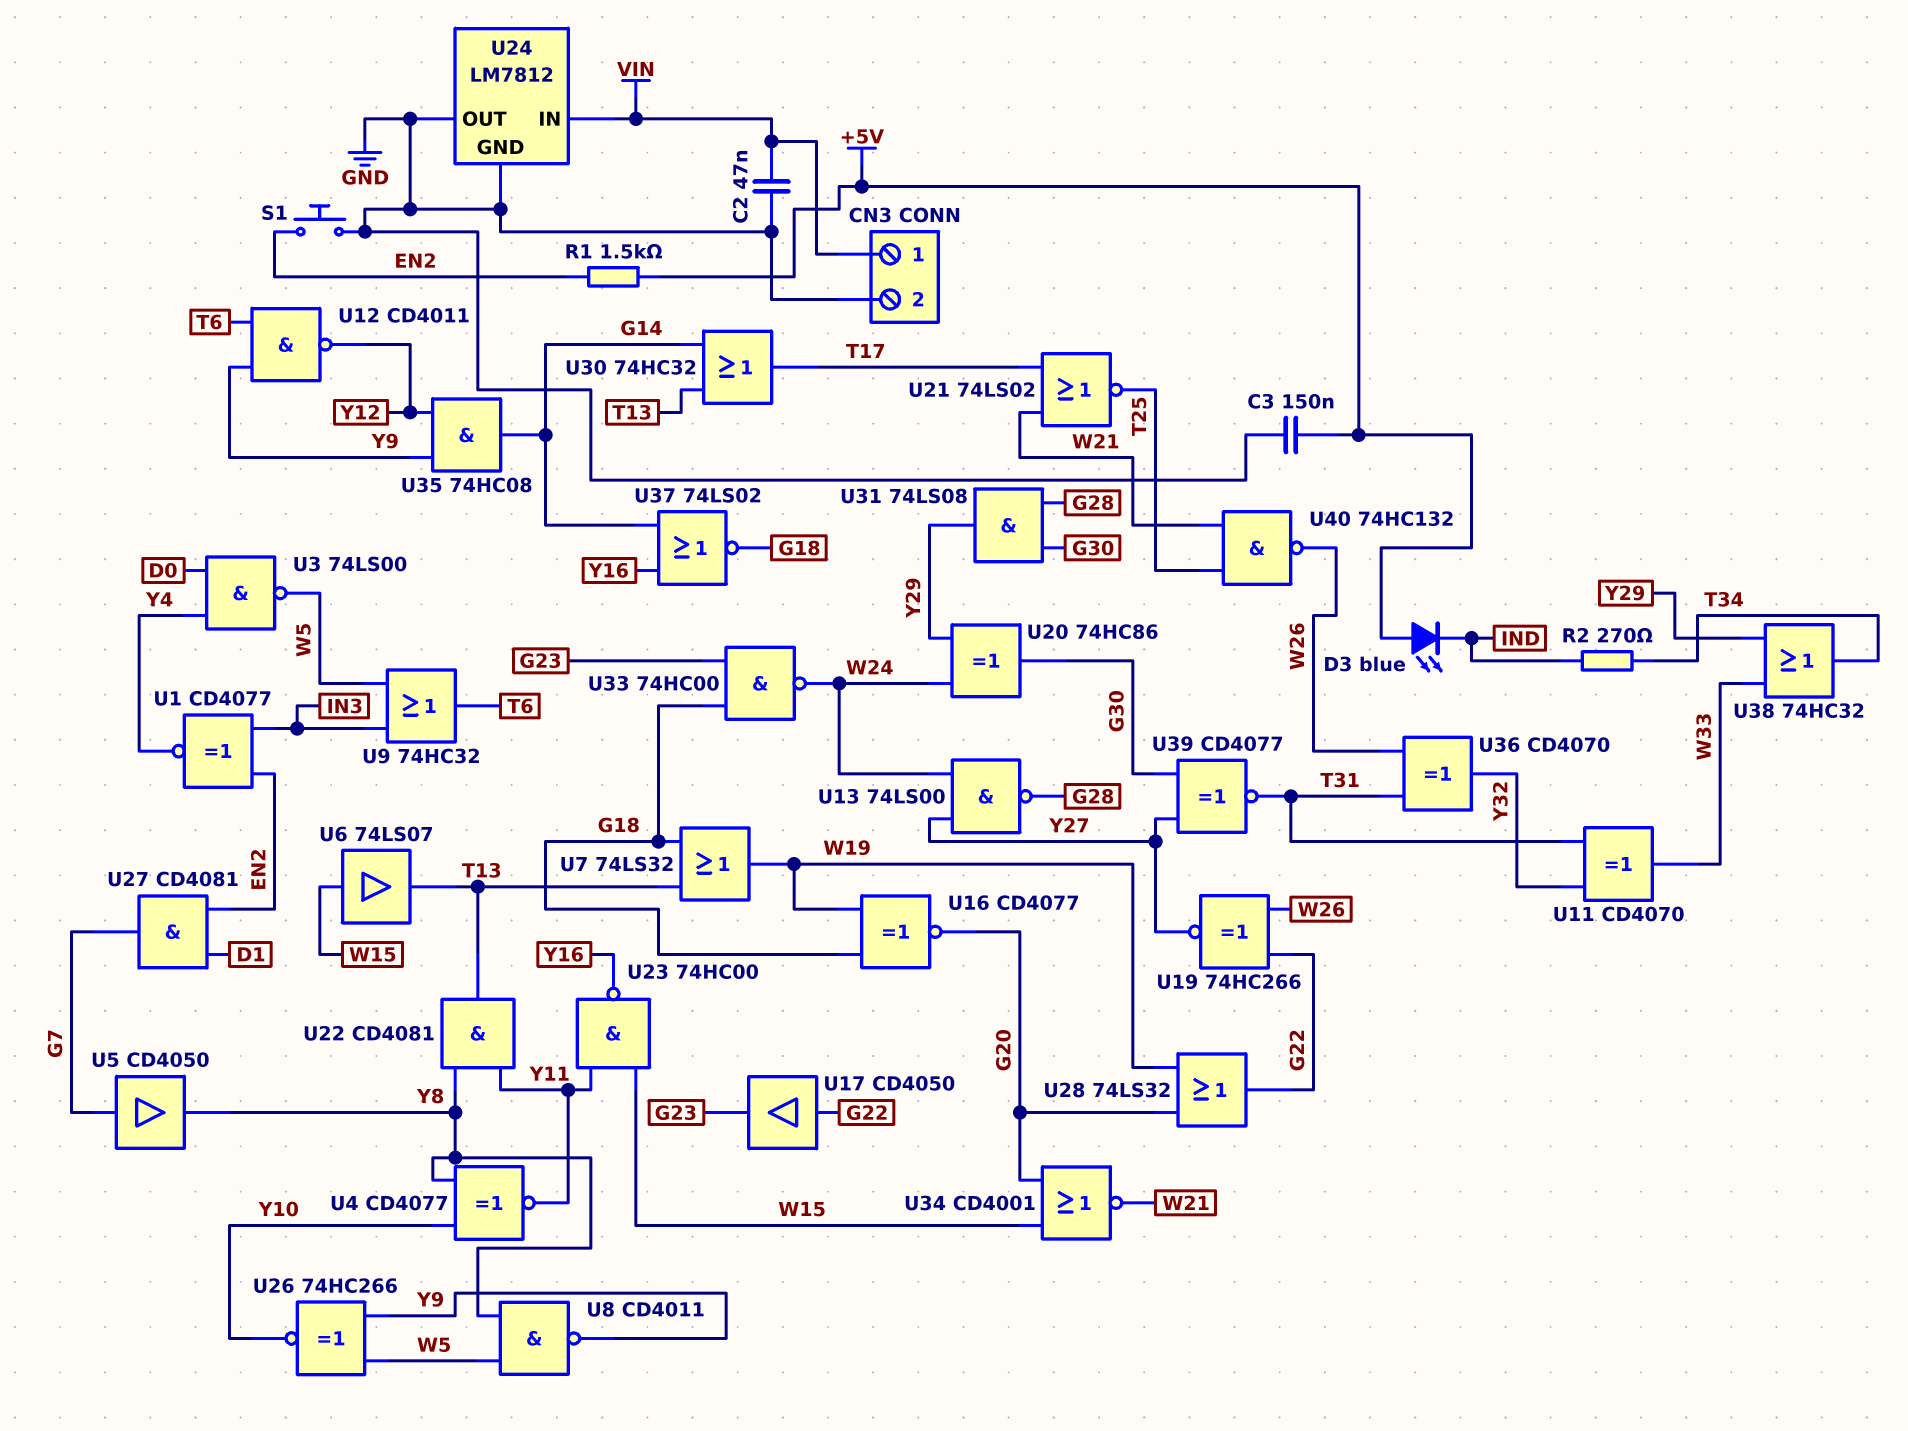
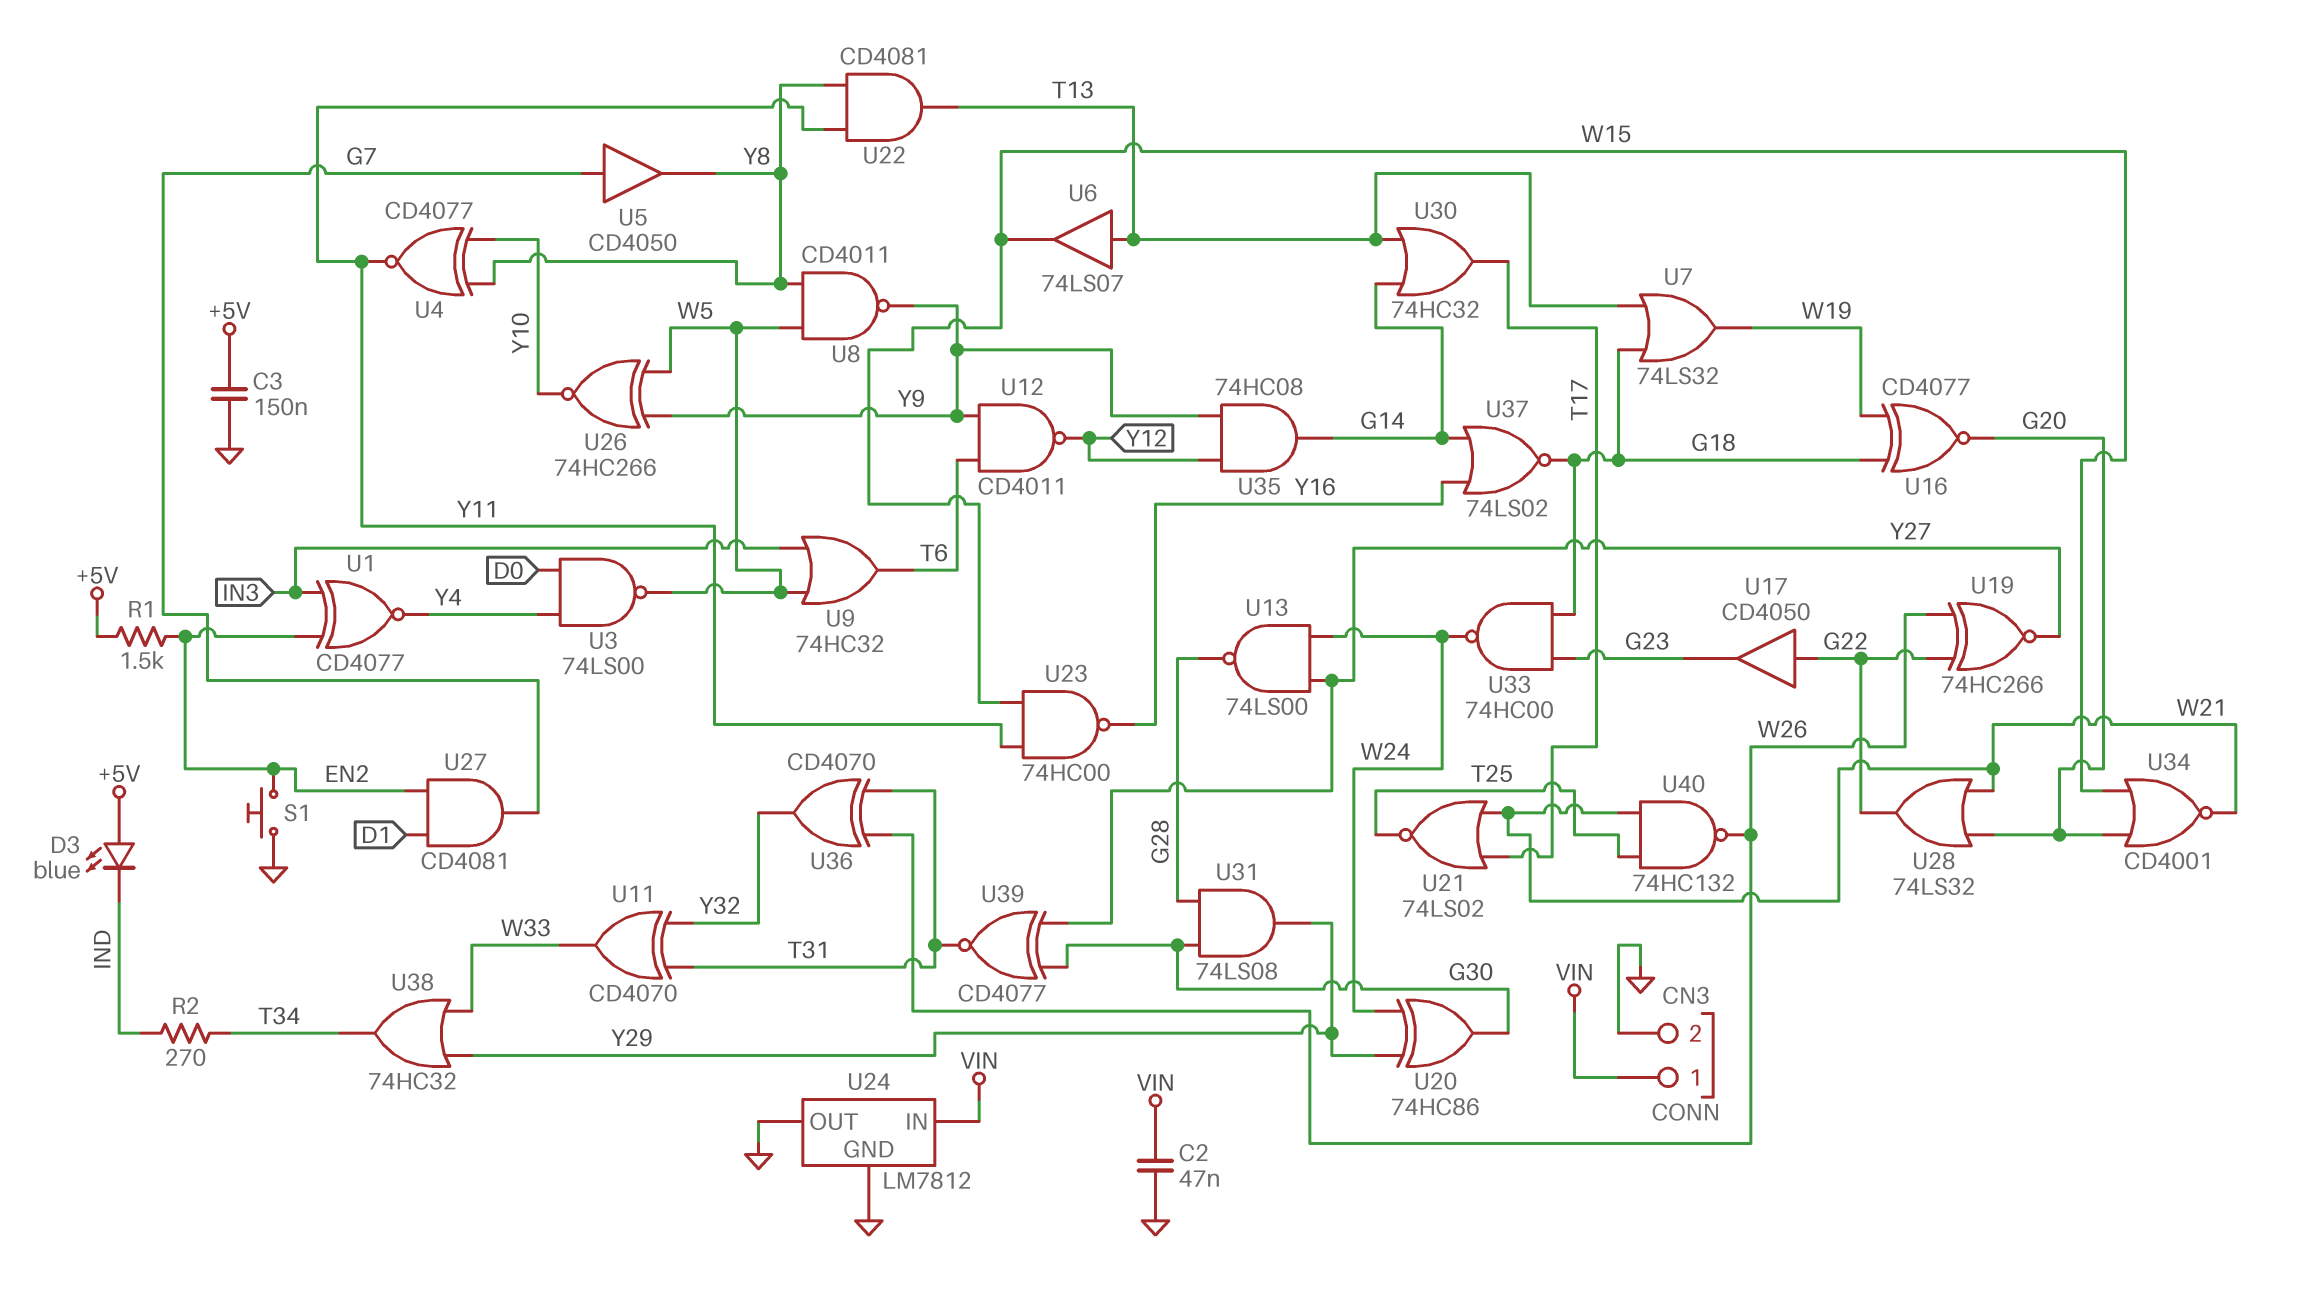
U6: buffer 74LS07 (in W15, out T13) -> buffer 74LS07 (in T13, out W15)
U28: OR 74LS32 (in G20, in W19, out G22) -> OR 74LS32 (in G20, in W21, out G22)

